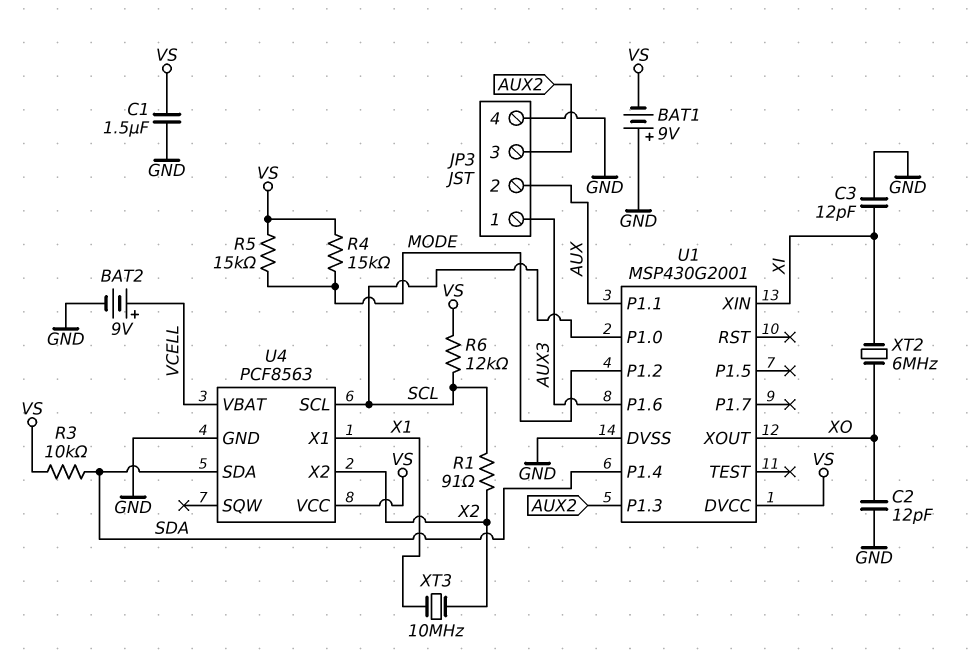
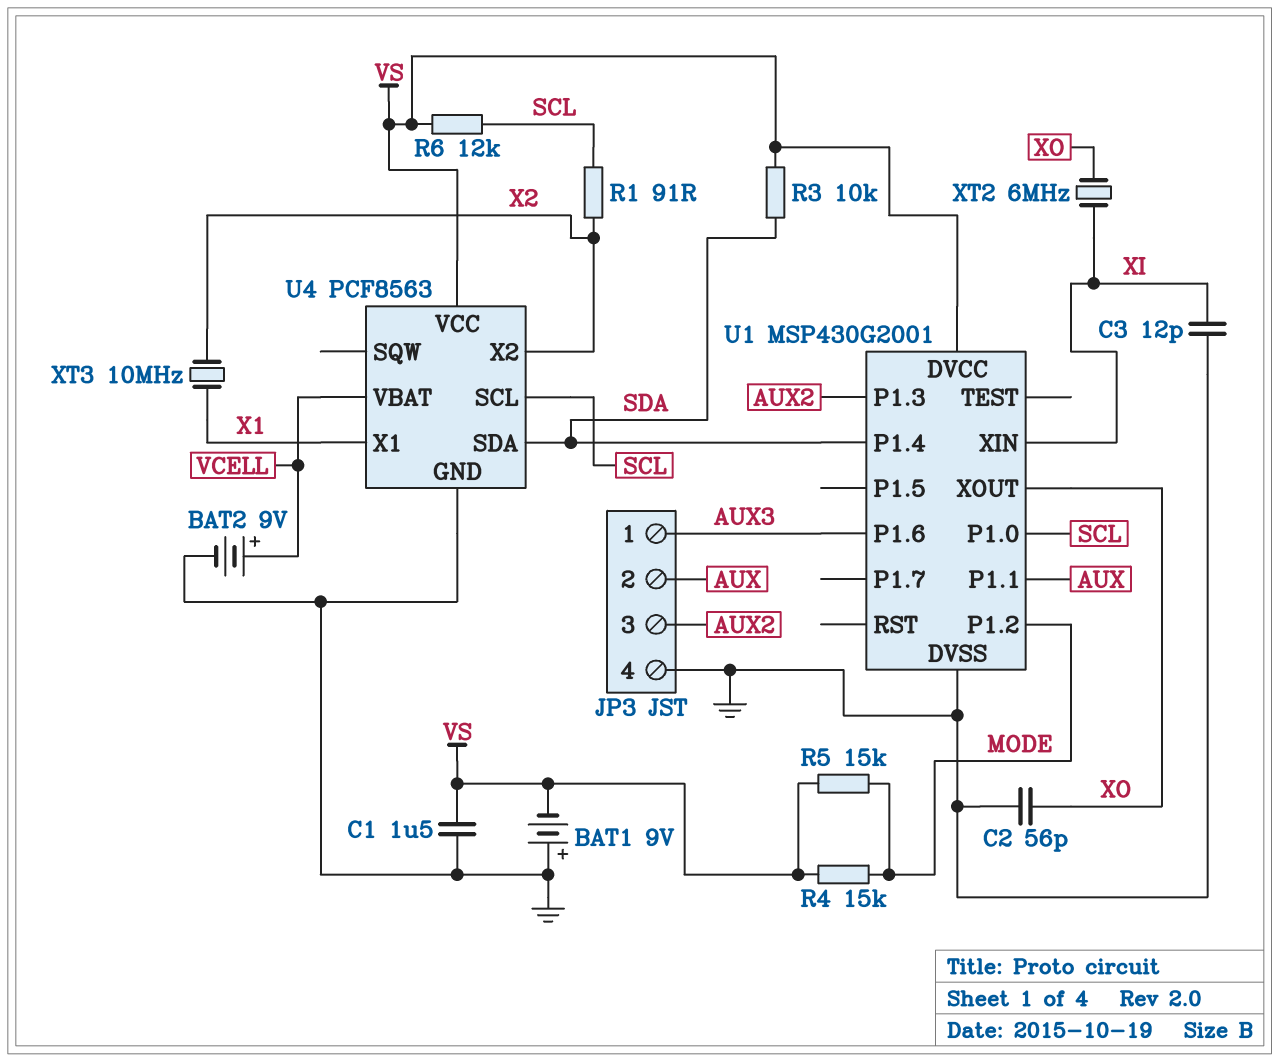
C2: 12pF (GND, XO) -> 56pF (GND, XO)

